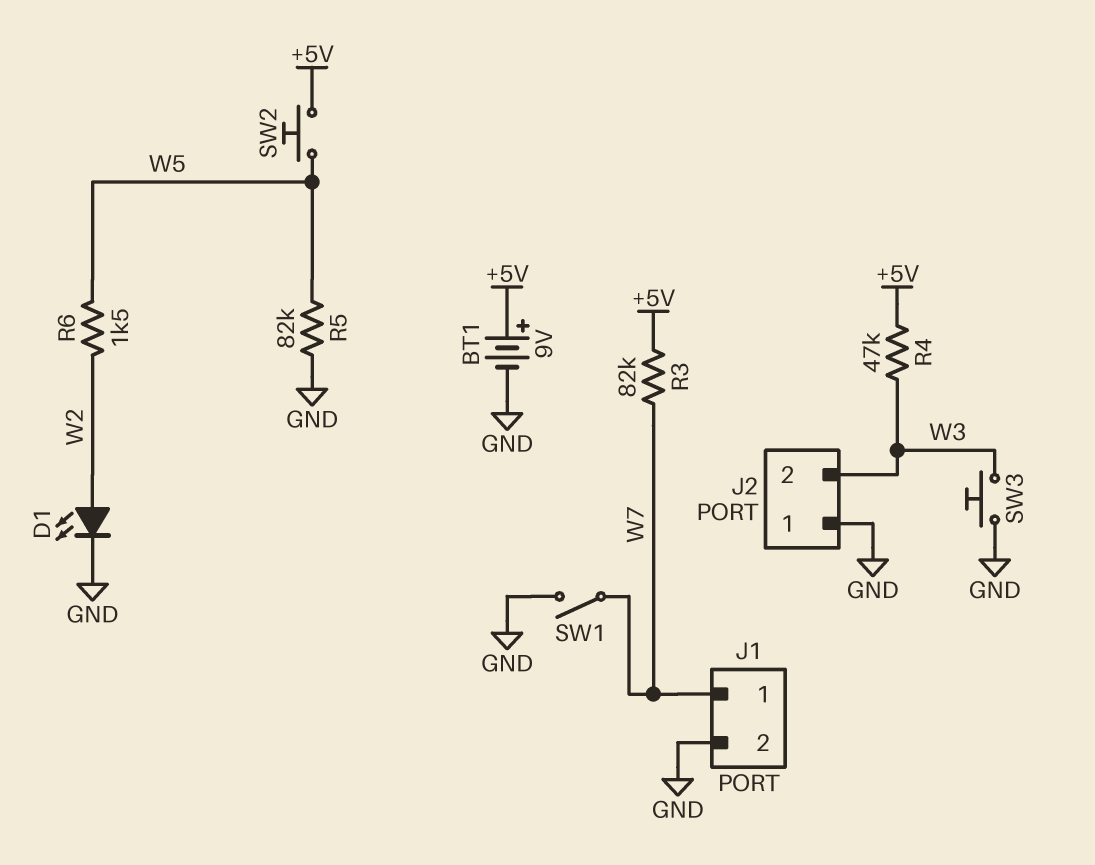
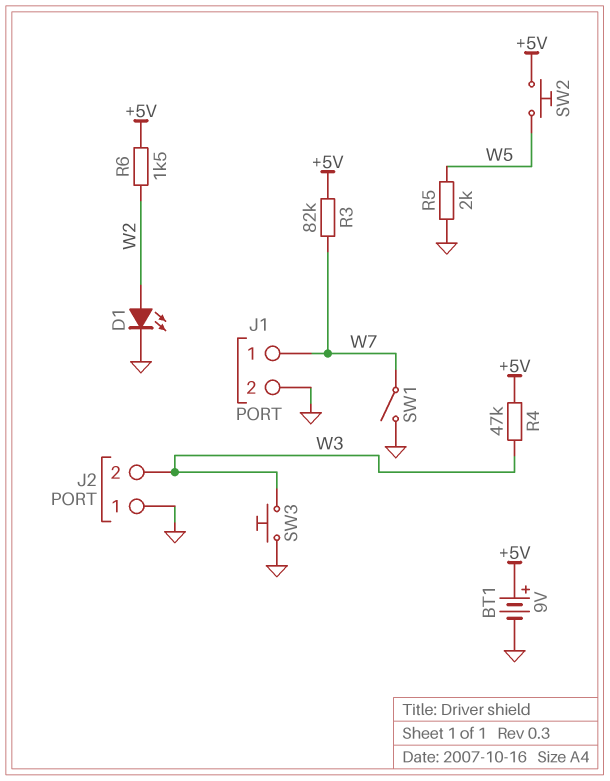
R5: 82k (GND, W5) -> 2k (GND, W5)
R6: 1.5k (W2, W5) -> 1.5k (+5V, W2)

